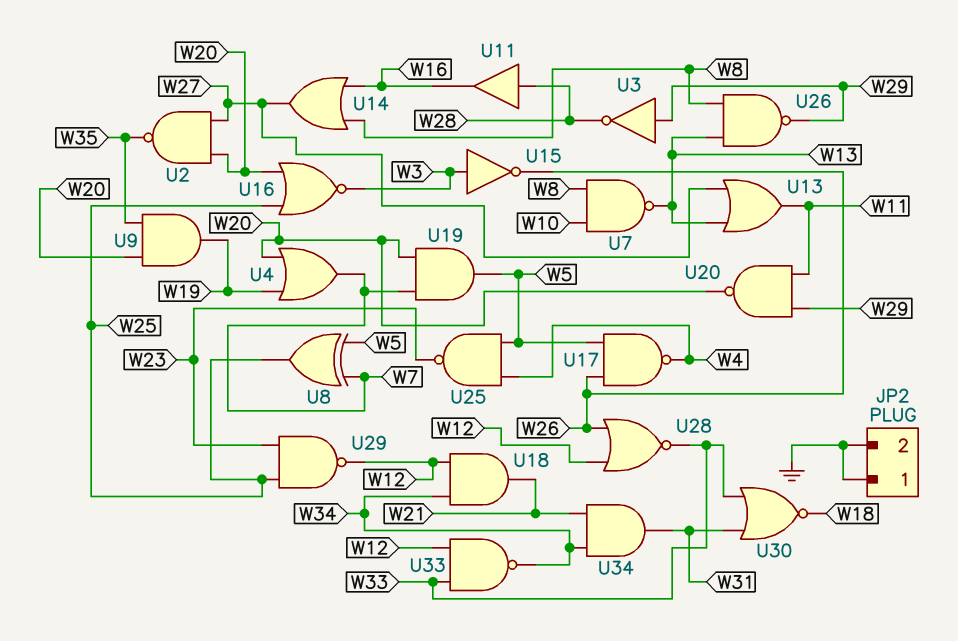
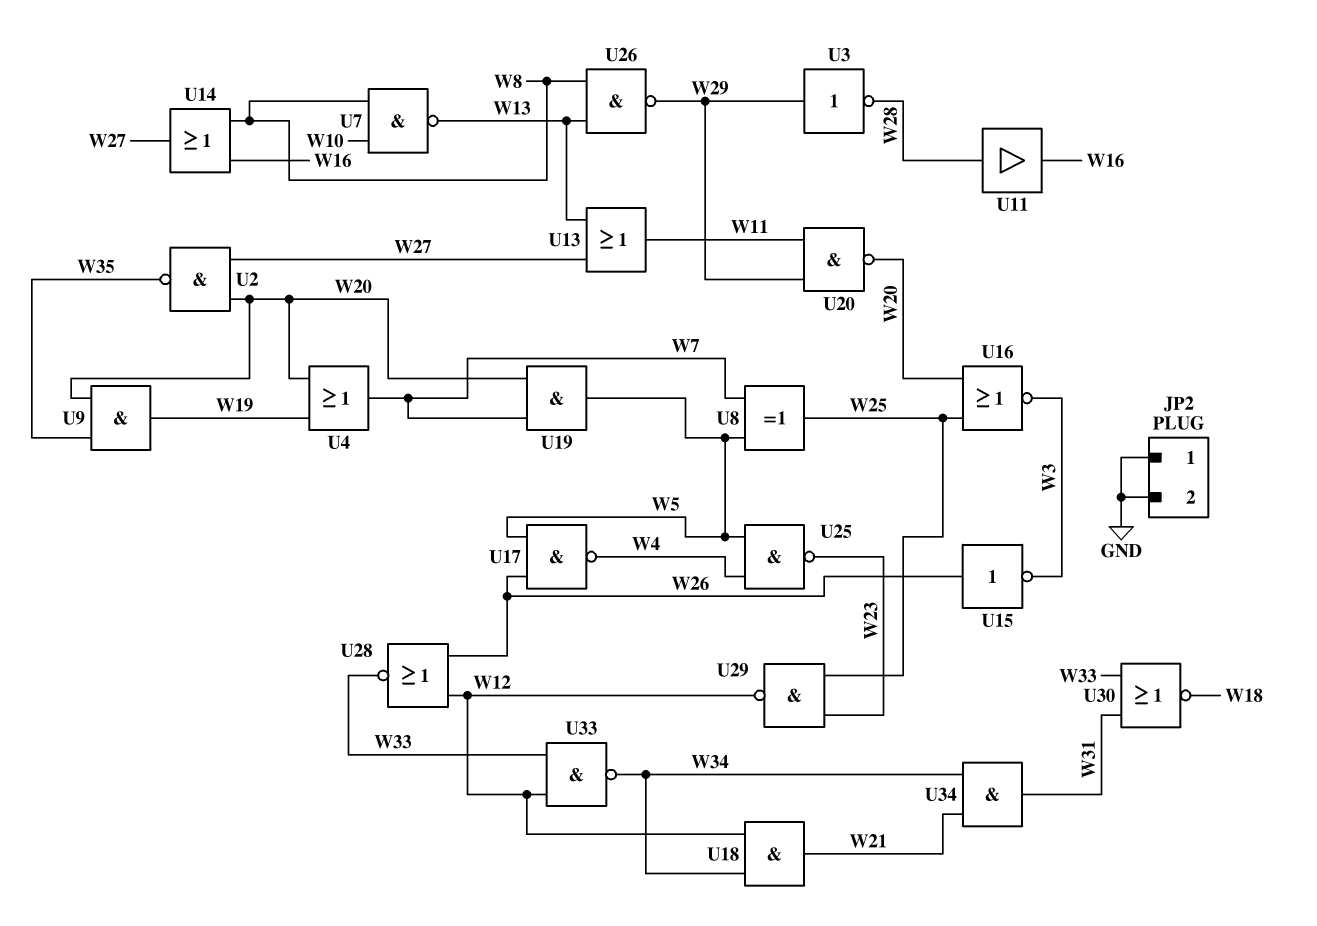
U15: NOT (in W3, out W26) -> NOT (in W26, out W3)

